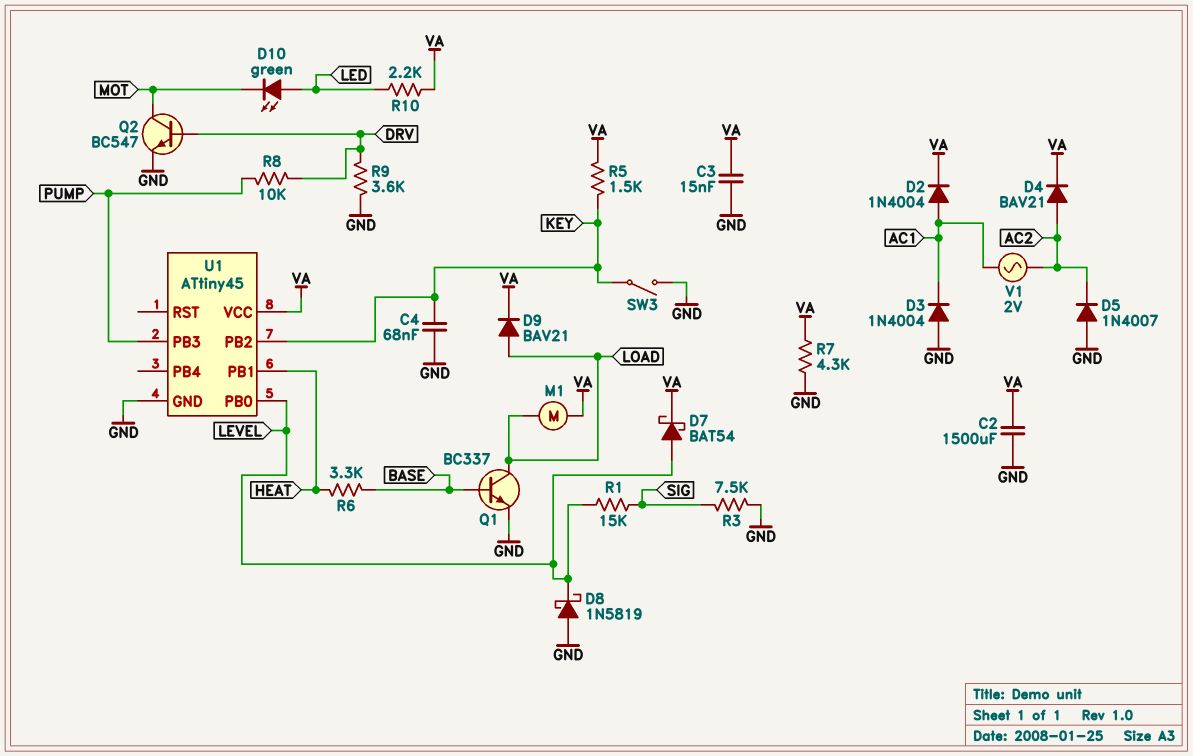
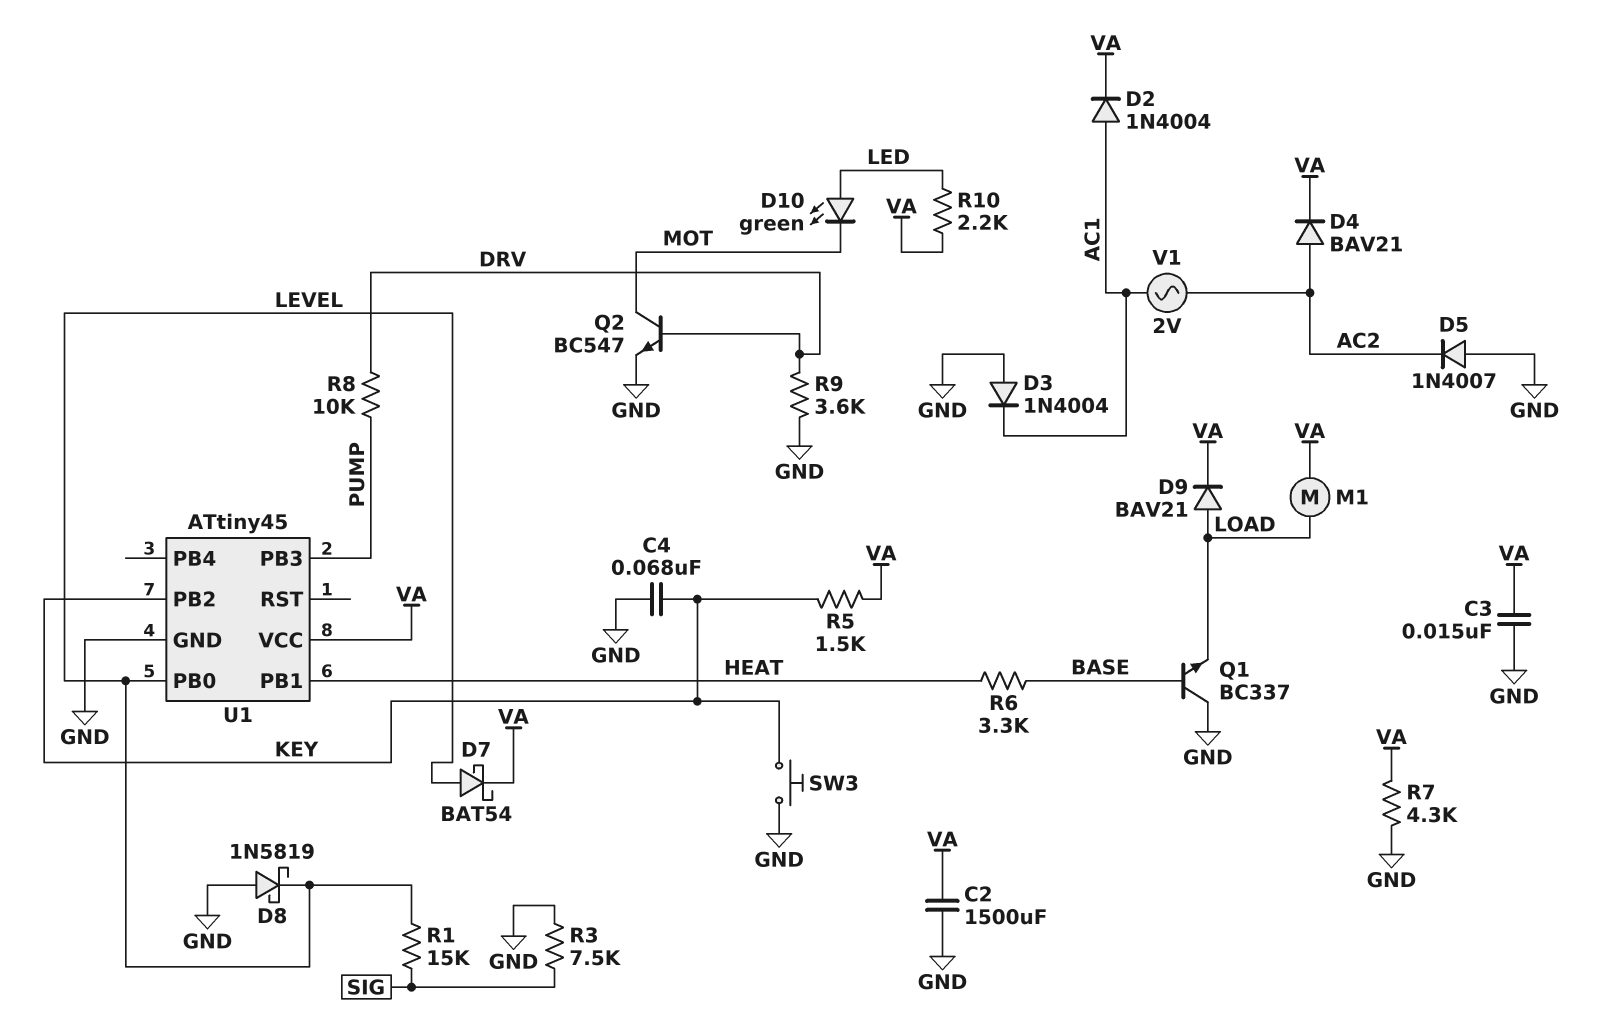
Q1: NPN BC337 (B BASE, C LOAD, E GND) -> NPN BC337 (B BASE, C GND, E LOAD)
SW3: switch (GND, KEY) -> button (GND, KEY)

